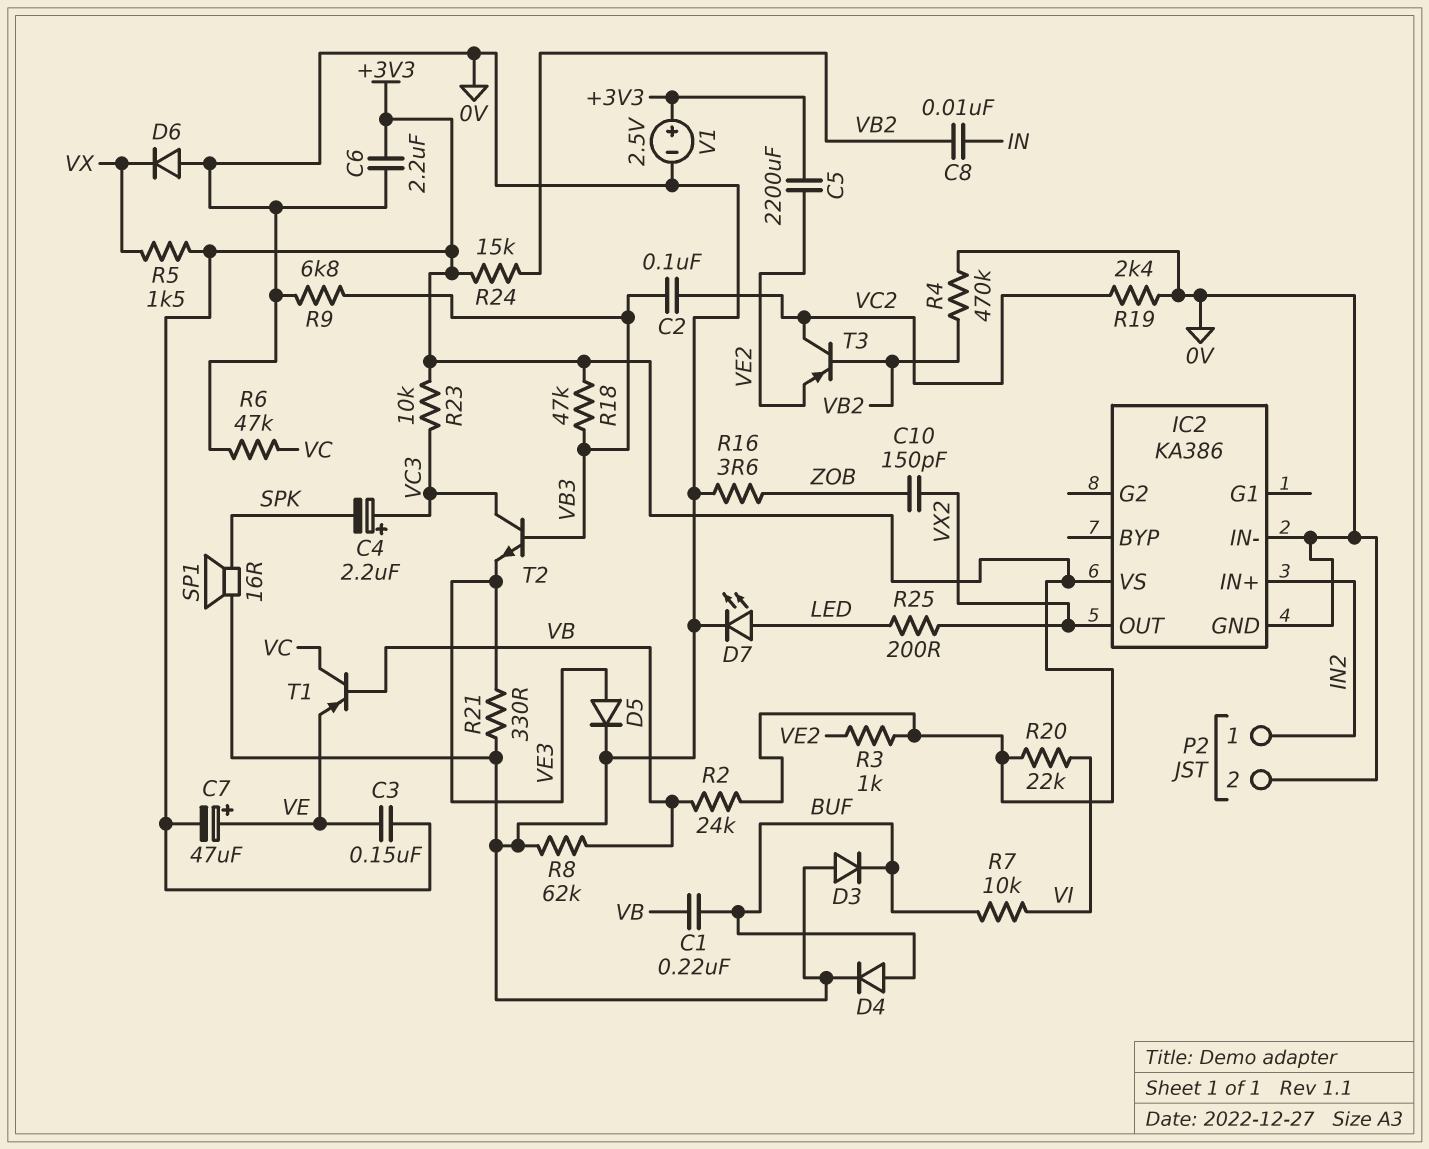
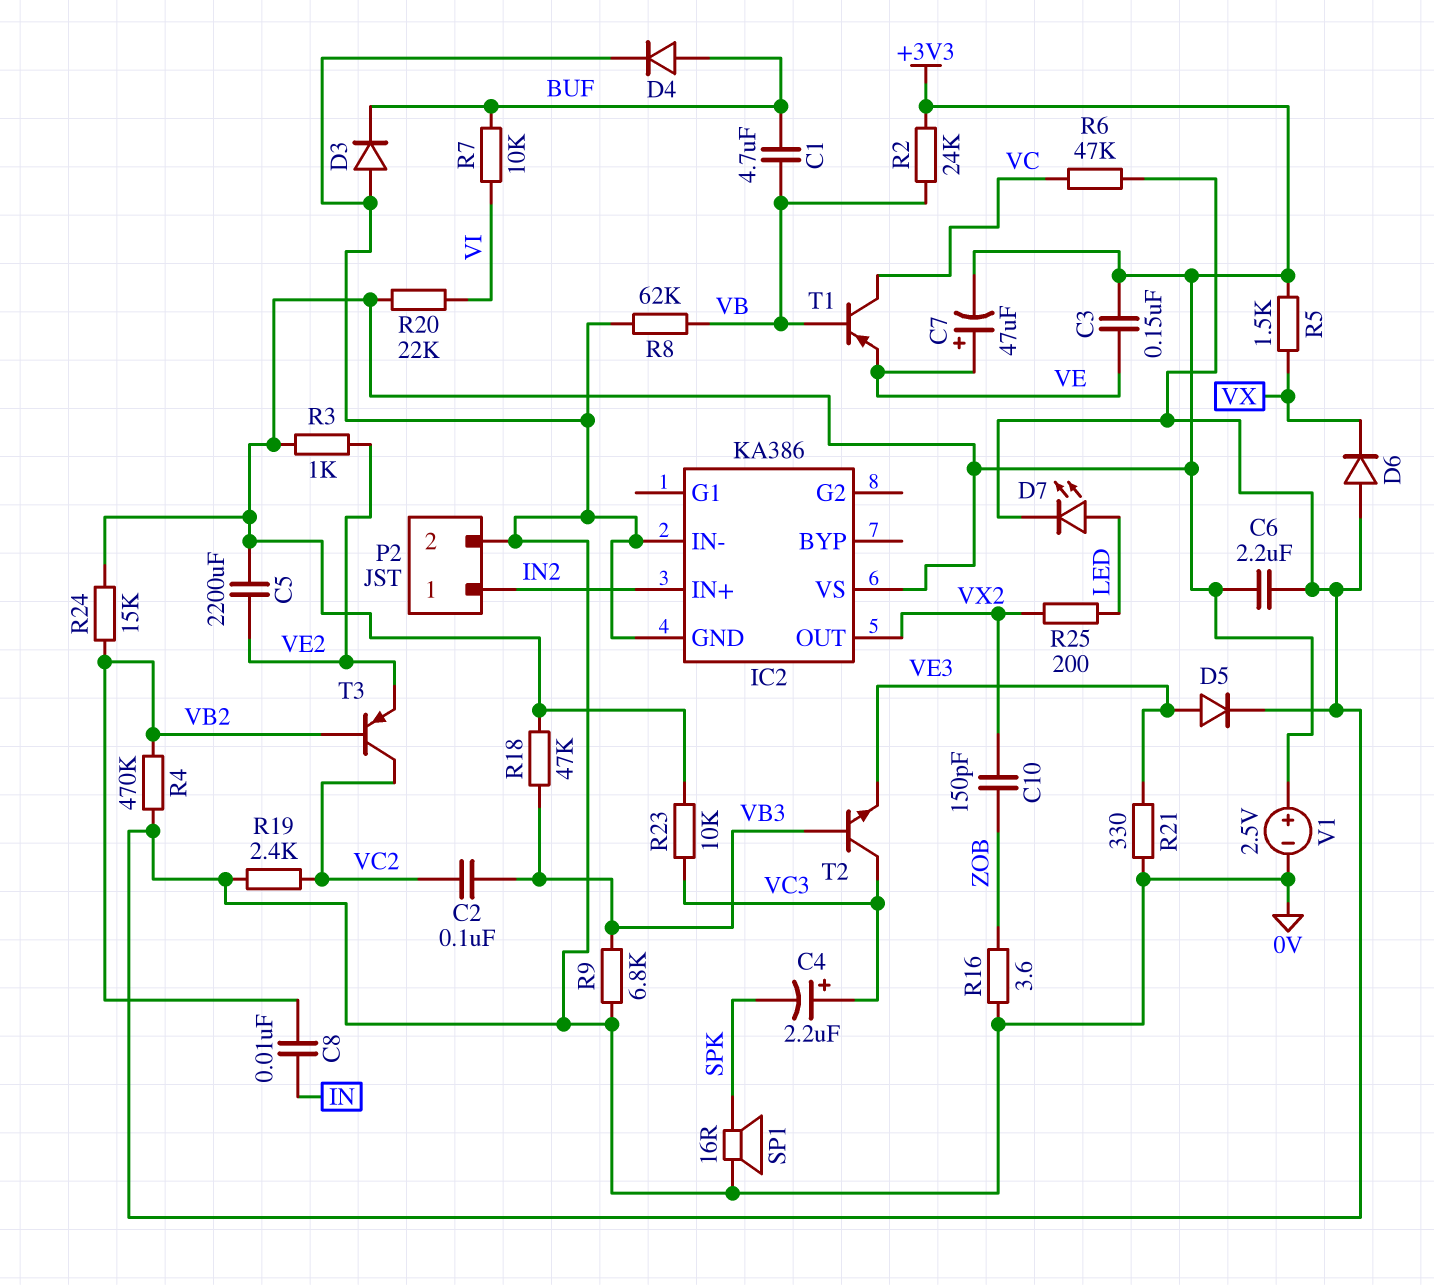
C1: 220nF (BUF, VB) -> 4.7uF (BUF, VB)

